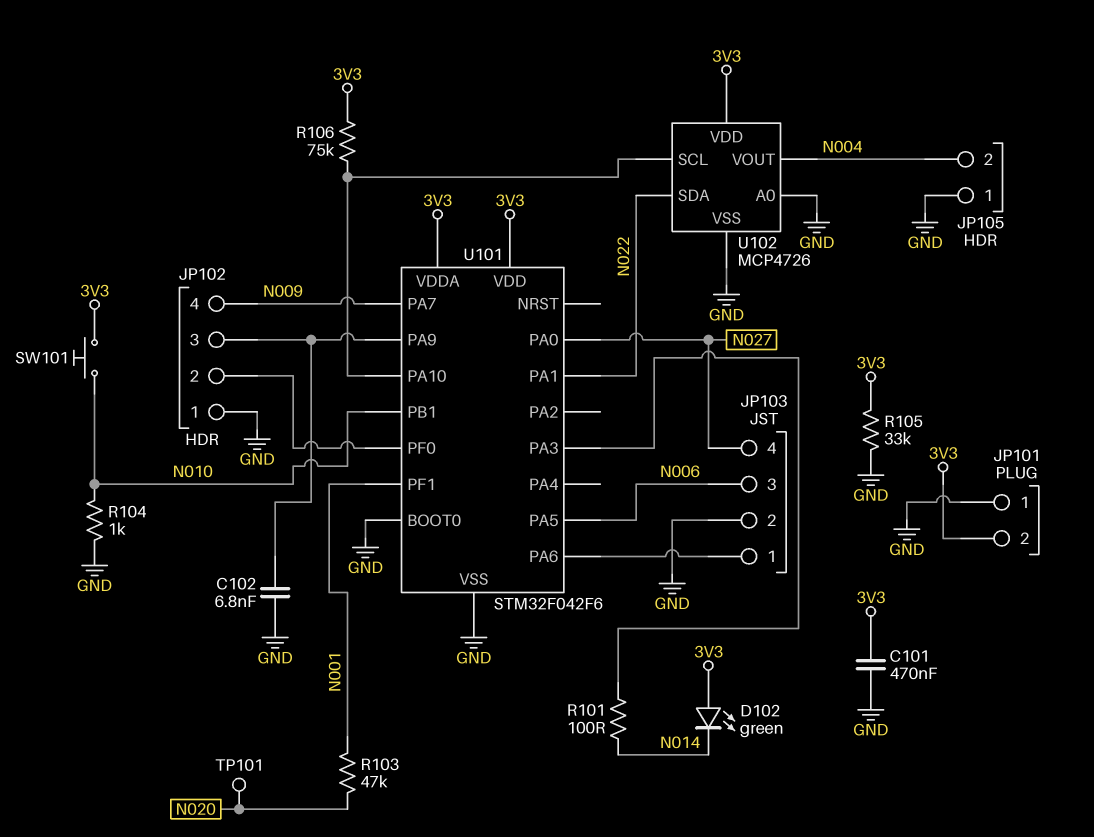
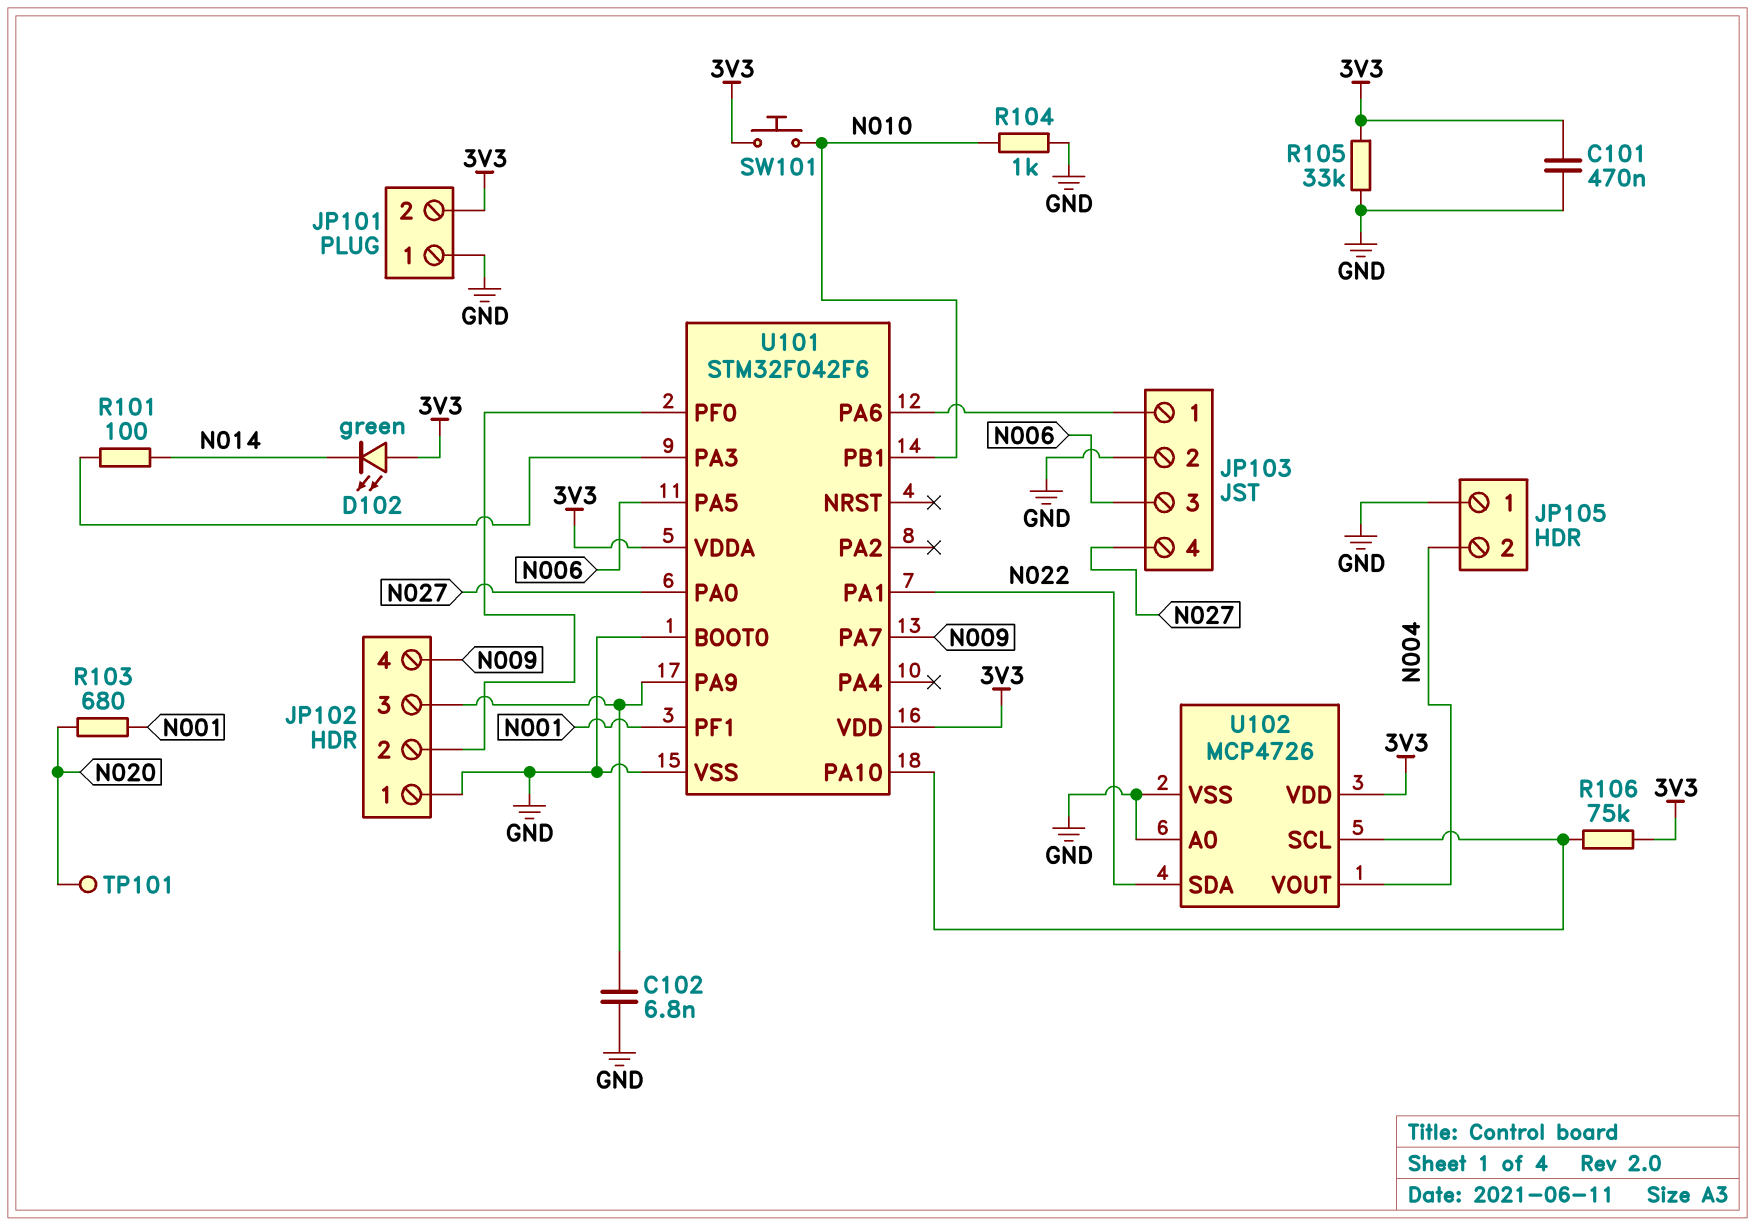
R103: 47k (N001, N020) -> 680 (N001, N020)

